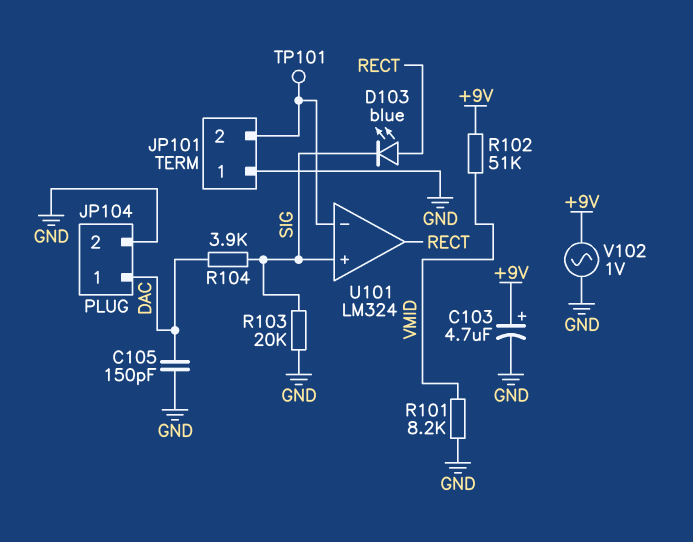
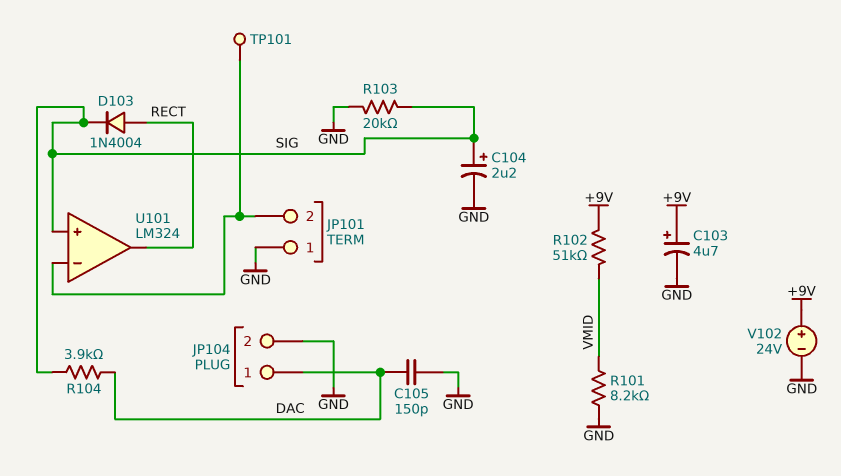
C104: none -> 2.2uF (plus SIG, minus GND)
D103: LED blue (A RECT, K SIG) -> diode 1N4004 (A RECT, K SIG)
V102: AC 1V (+9V, GND) -> 24V (plus +9V, minus GND)

